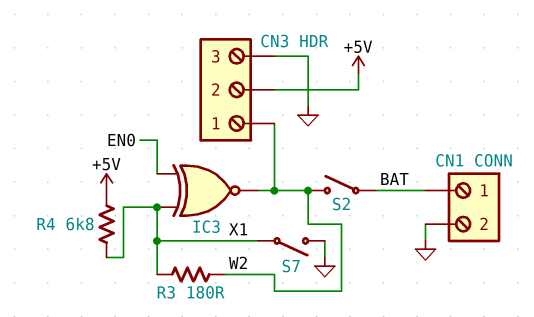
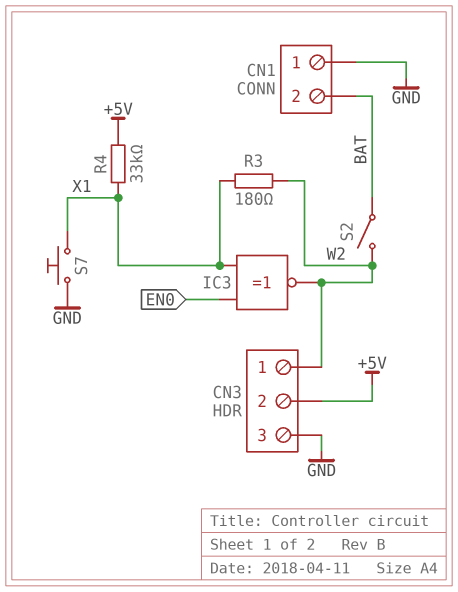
CN1 pin 1: BAT -> GND
CN1 pin 2: GND -> BAT
R4: 6.8k (+5V, X1) -> 33k (+5V, X1)
S7: switch (GND, X1) -> button (GND, X1)

